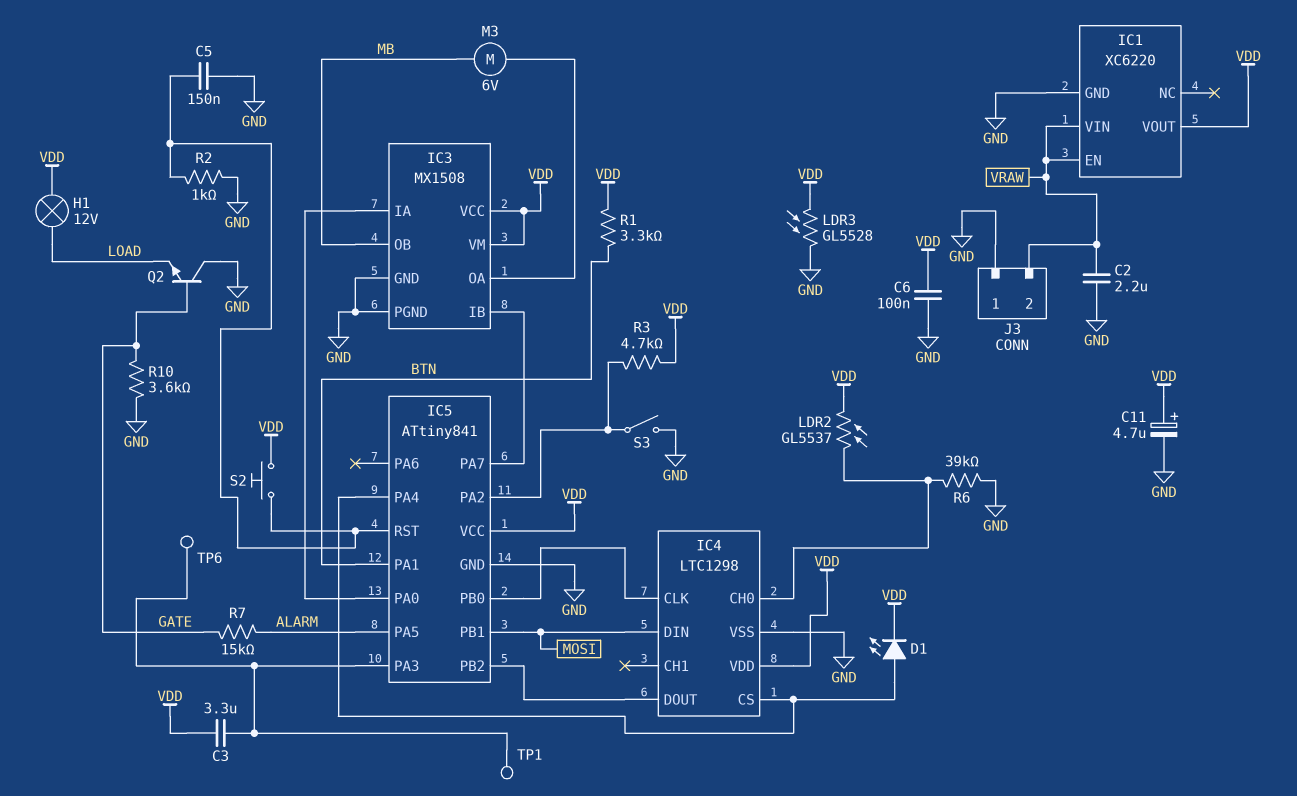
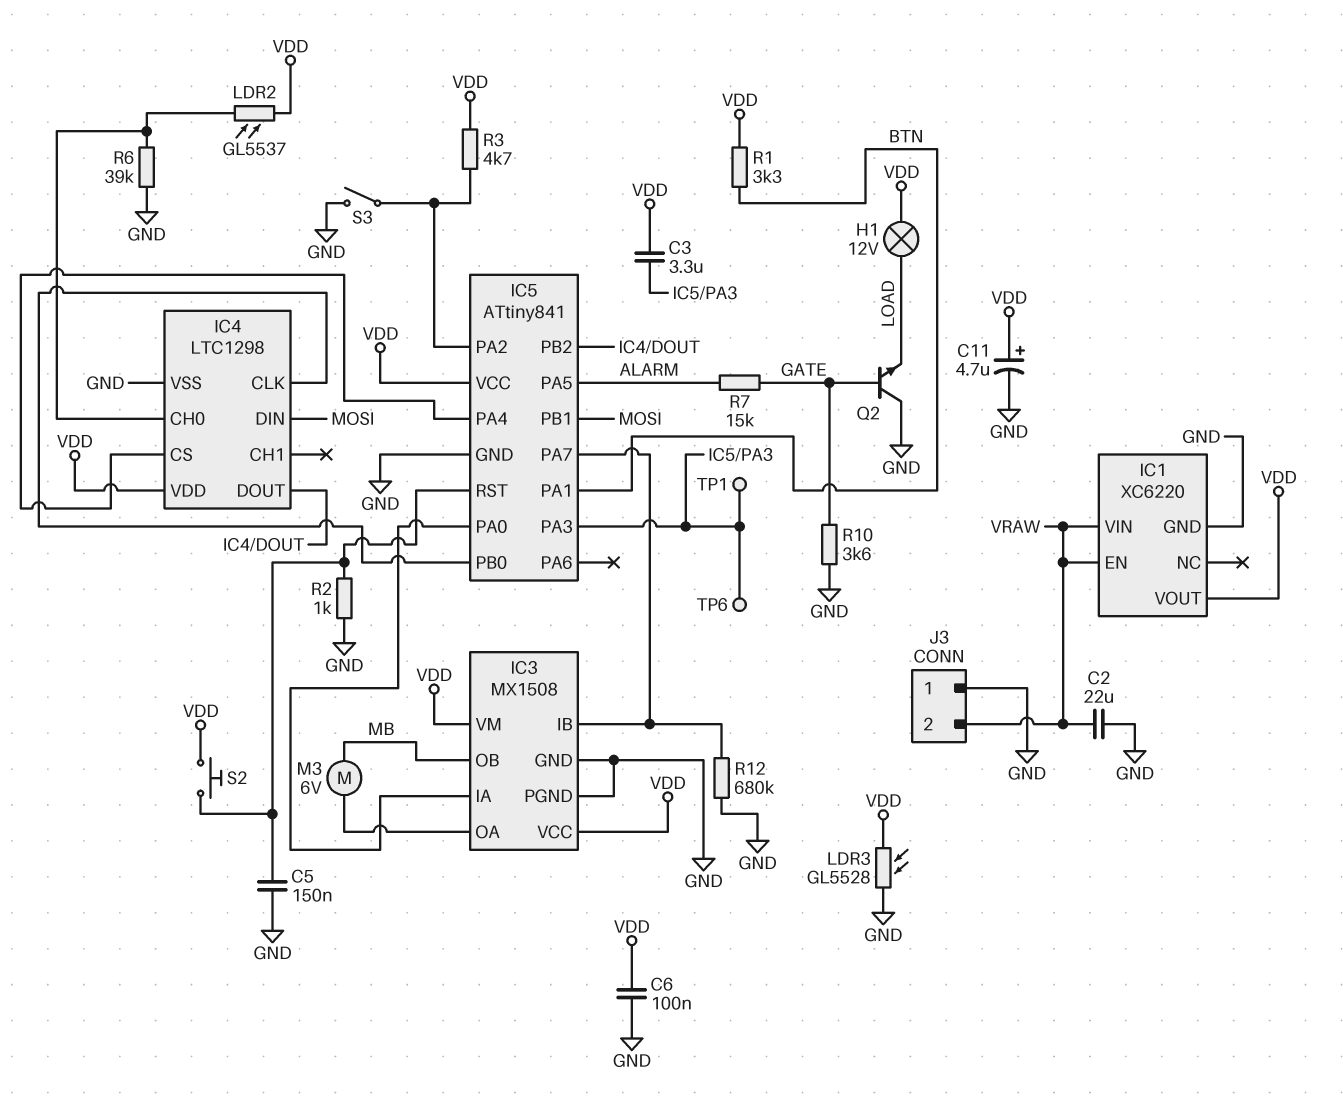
C2: 2.2uF (GND, VRAW) -> 22uF (GND, VRAW)
D1: LED (A IC4/CS, K VDD) -> none
R12: none -> 680k (GND, IC3/IB)

